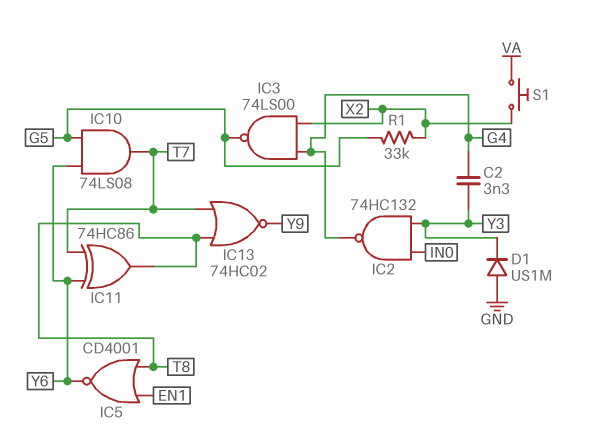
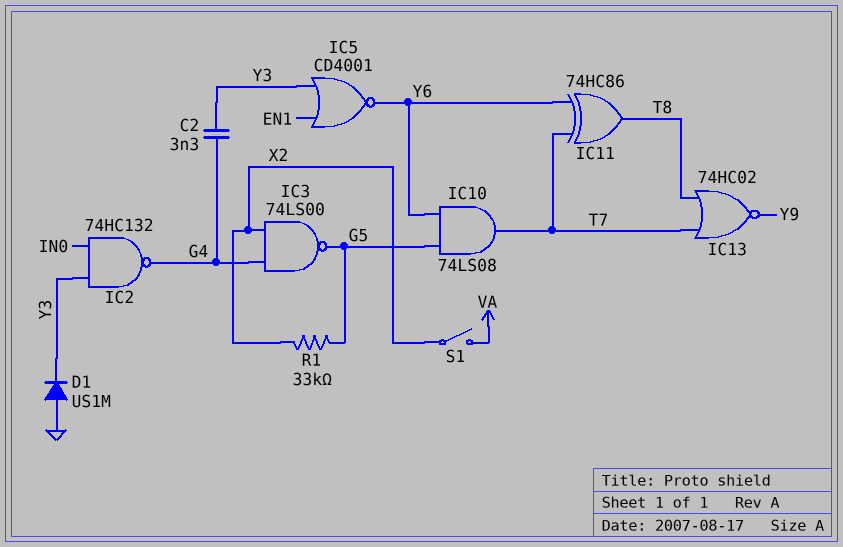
IC5: NOR CD4001 (in EN1, in T8, out Y6) -> NOR CD4001 (in EN1, in Y3, out Y6)
S1: button (VA, X2) -> switch (VA, X2)

